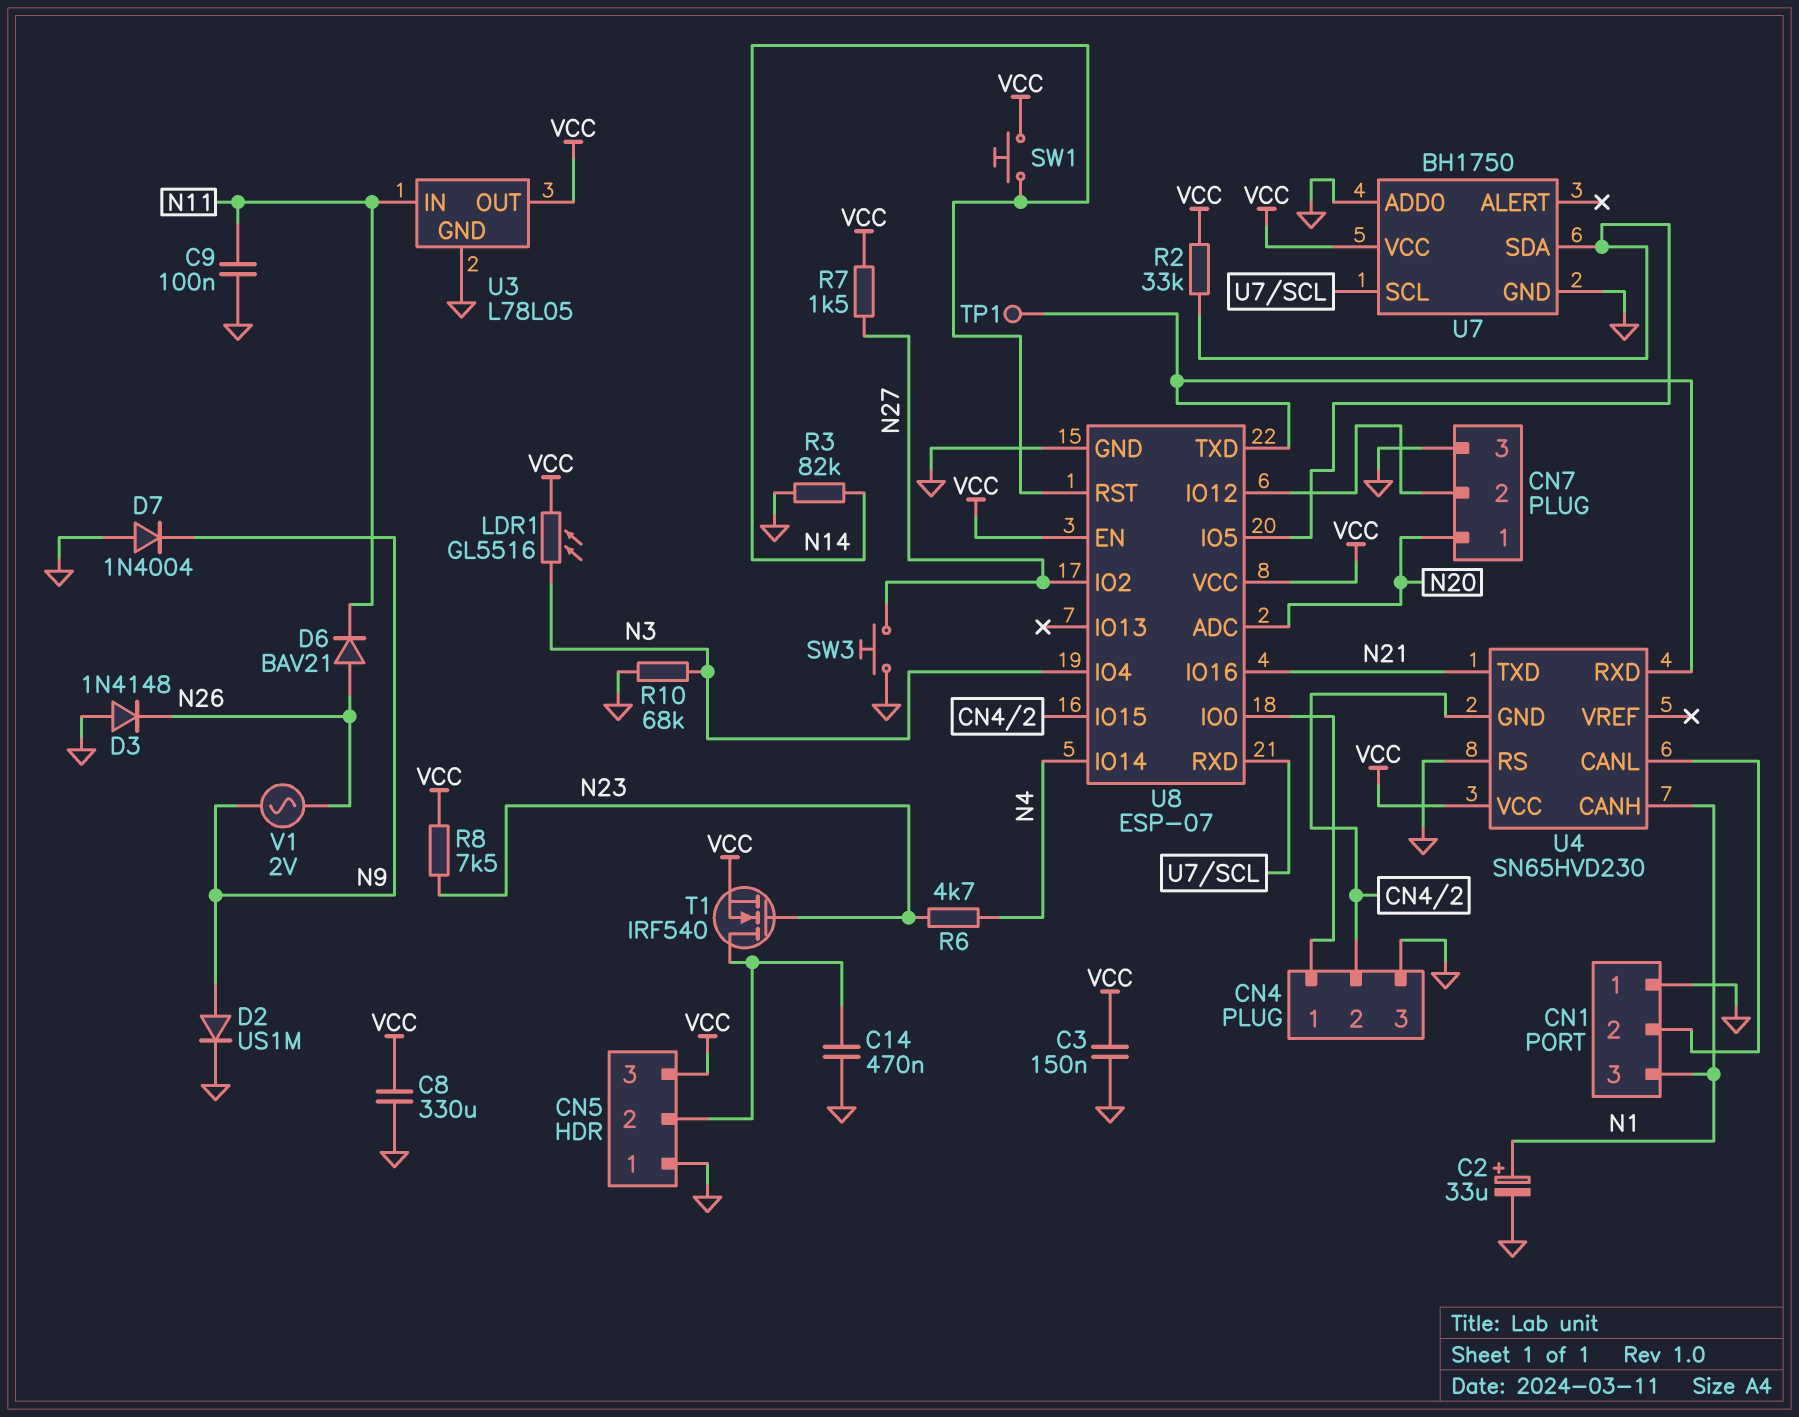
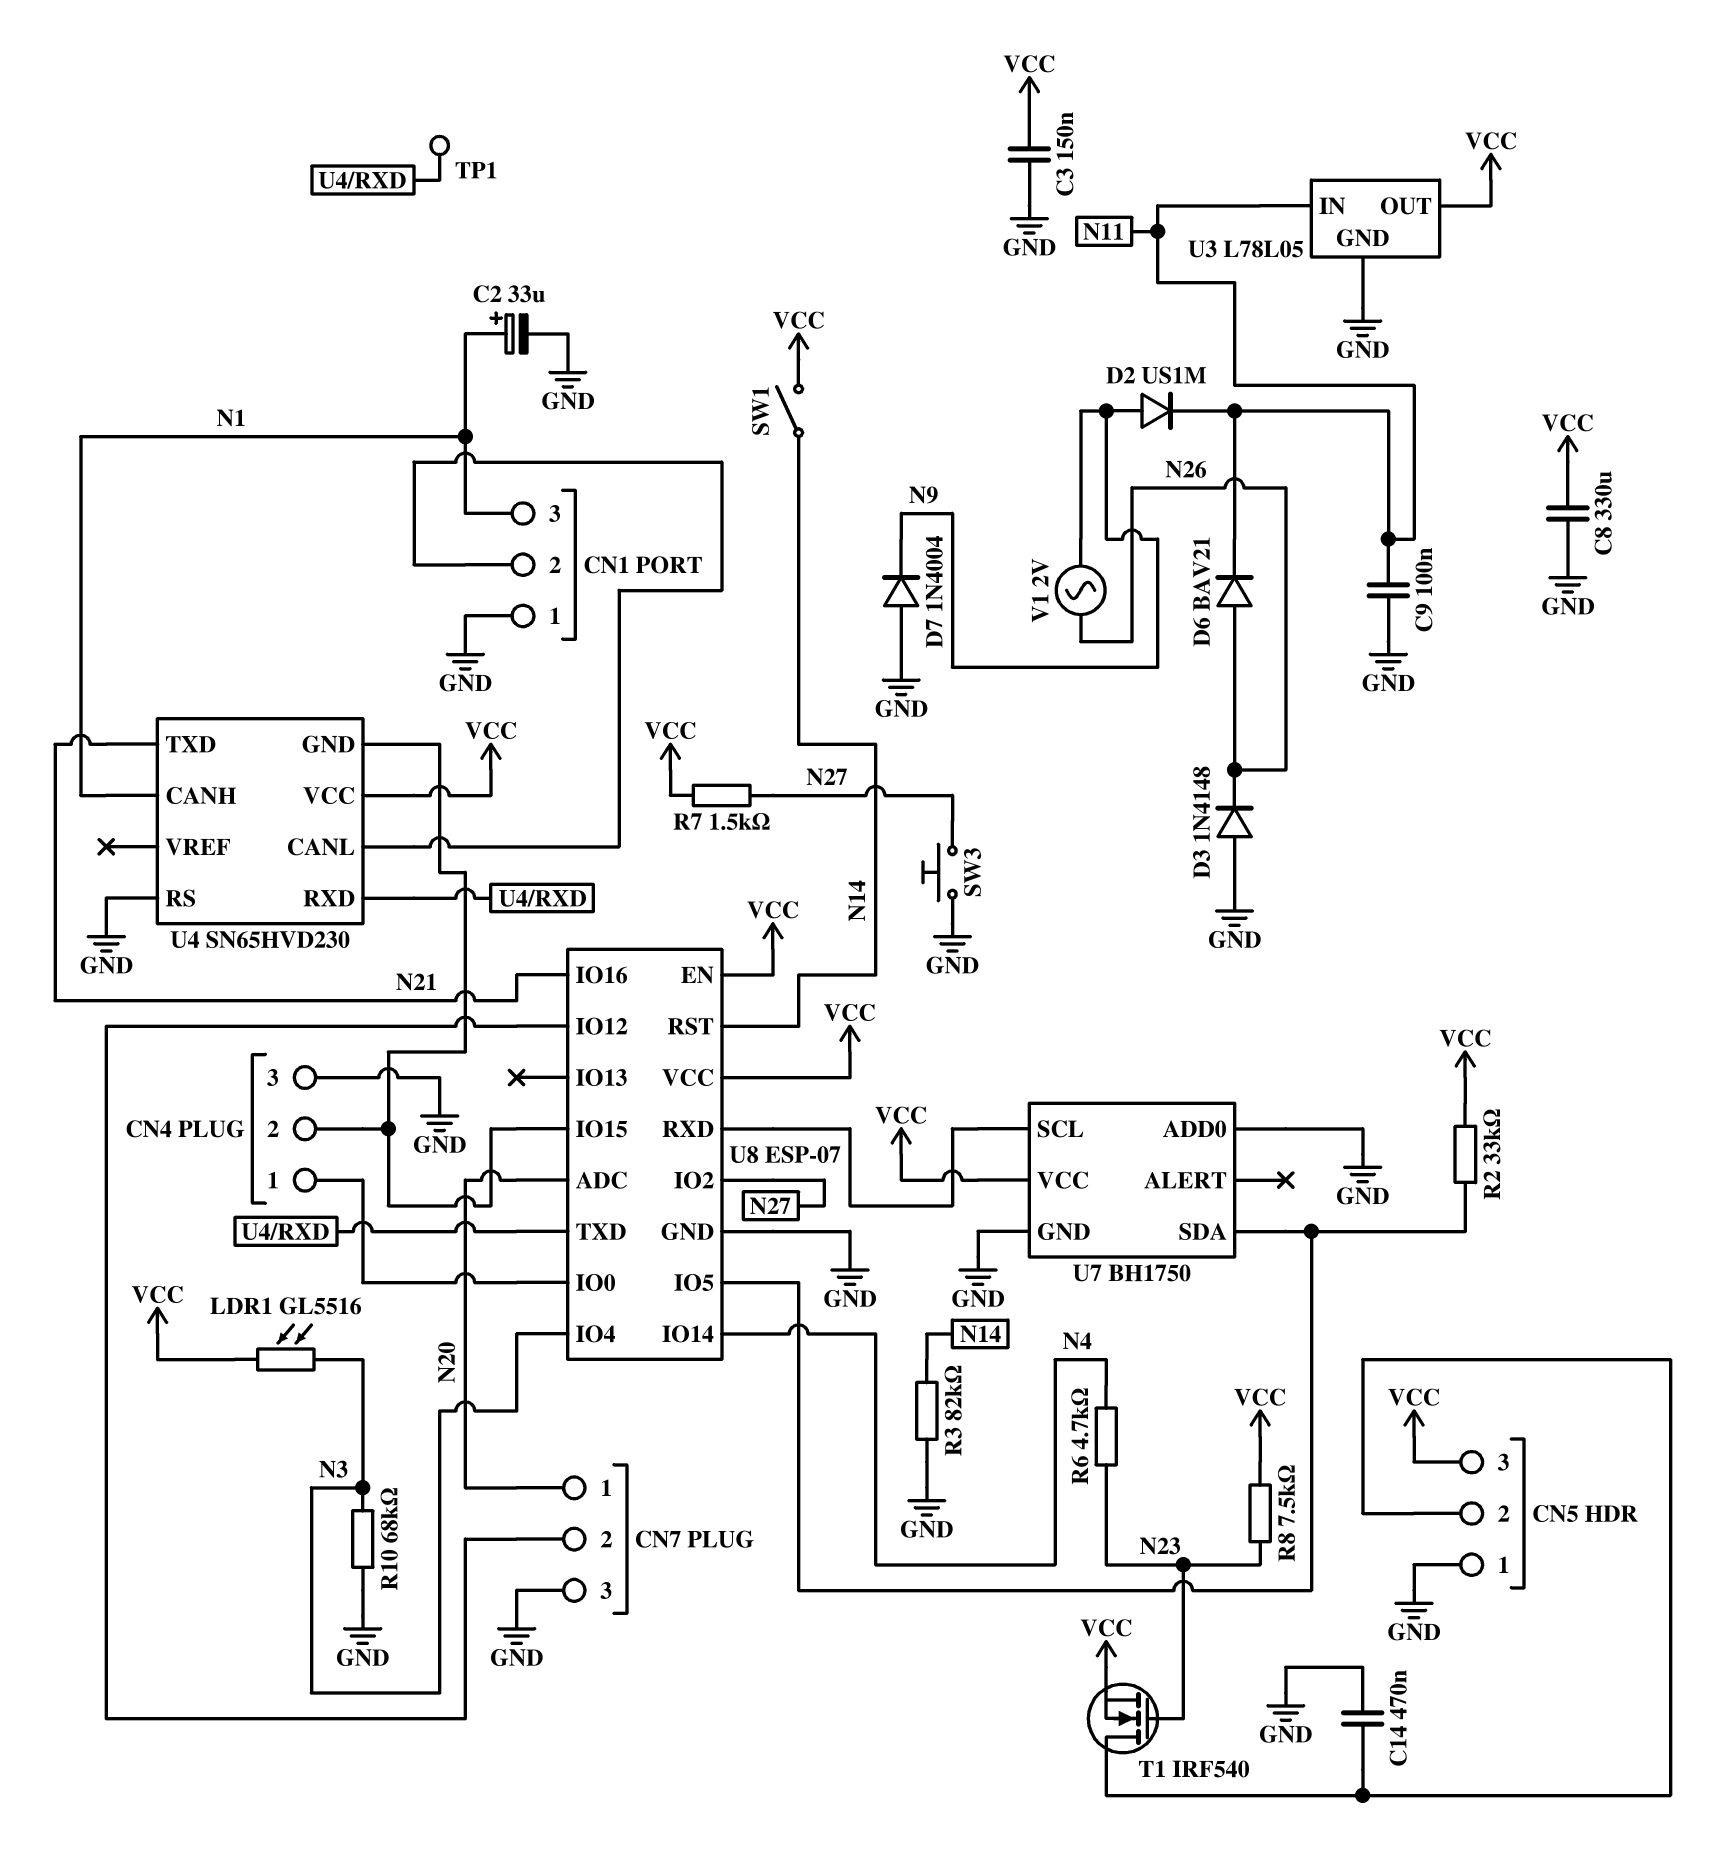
D2: diode US1M (A N9, K GND) -> diode US1M (A N9, K N11)
SW1: button (N14, VCC) -> switch (N14, VCC)

